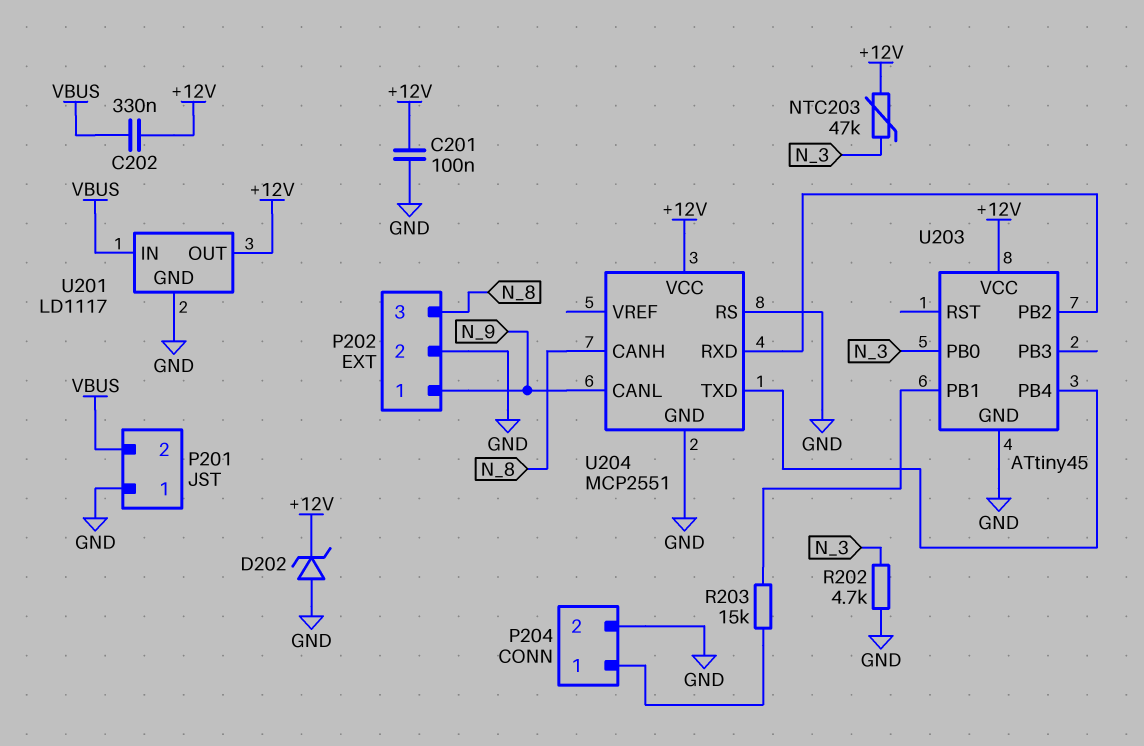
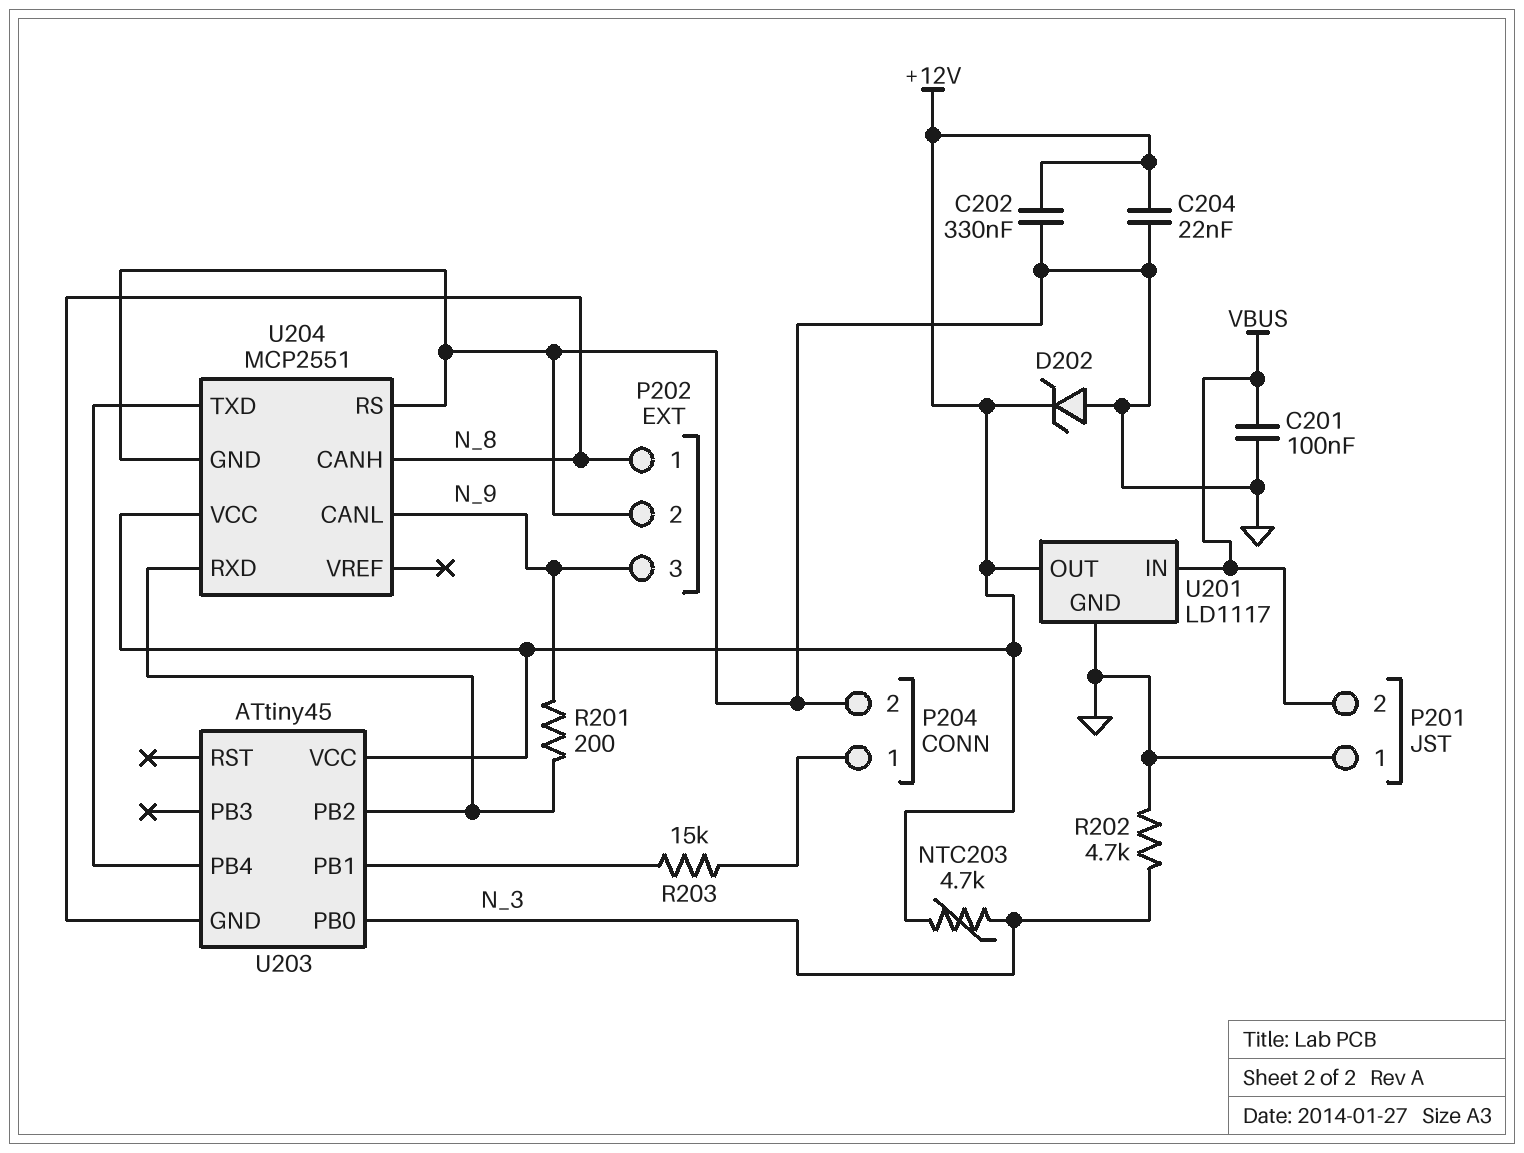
C201: 100nF (+12V, GND) -> 100nF (GND, VBUS)
C202: 330nF (+12V, VBUS) -> 330nF (+12V, GND)
C204: none -> 22nF (+12V, GND)
NTC203: 47k (+12V, N_3) -> 4.7k (+12V, N_3)
P202 pin 1: N_9 -> N_8
P202 pin 3: N_8 -> N_9
R201: none -> 200 (N_9, U203/PB2)
U203 pin GND: GND -> N_8

